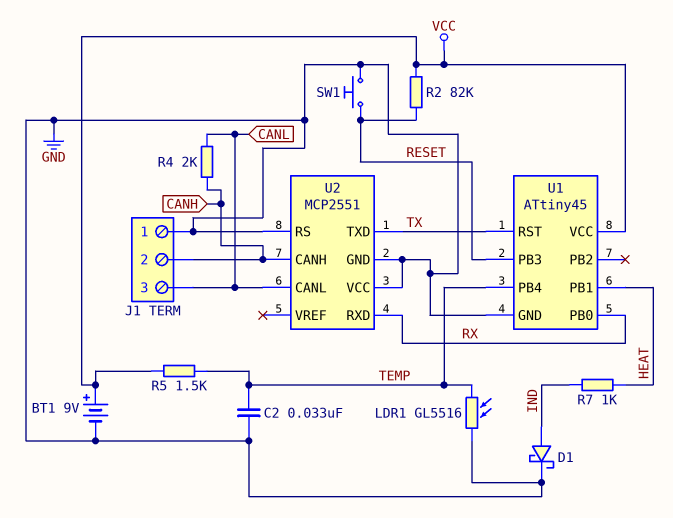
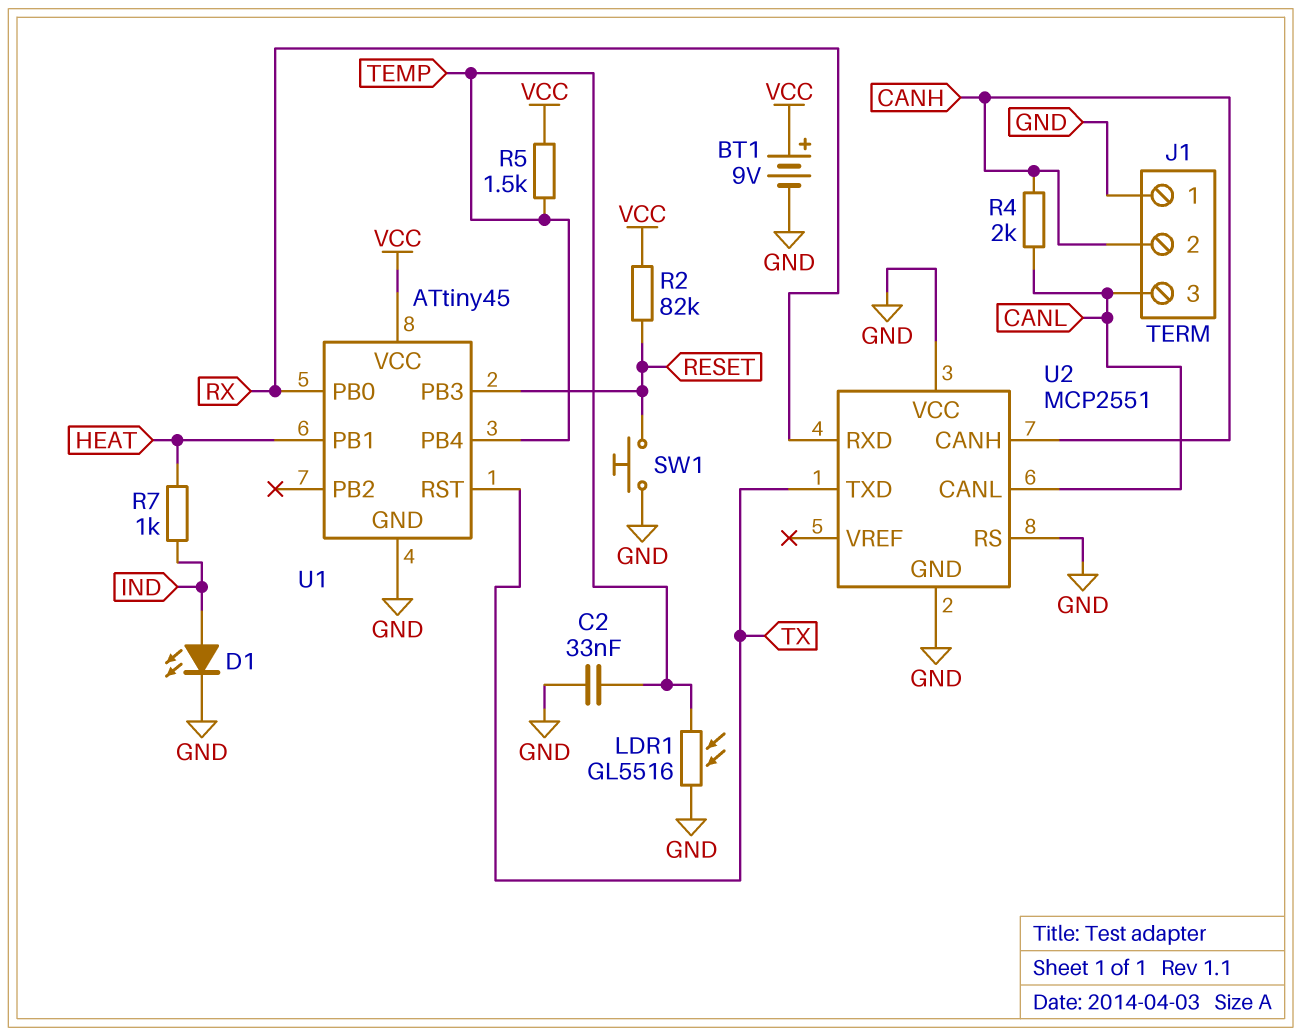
D1: schottky (A IND, K GND) -> LED (A IND, K GND)

